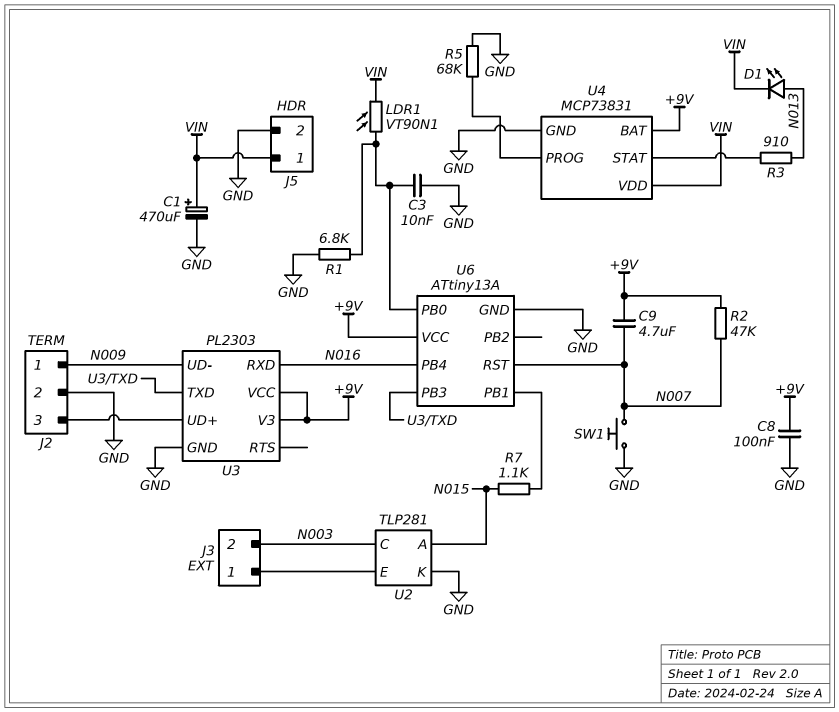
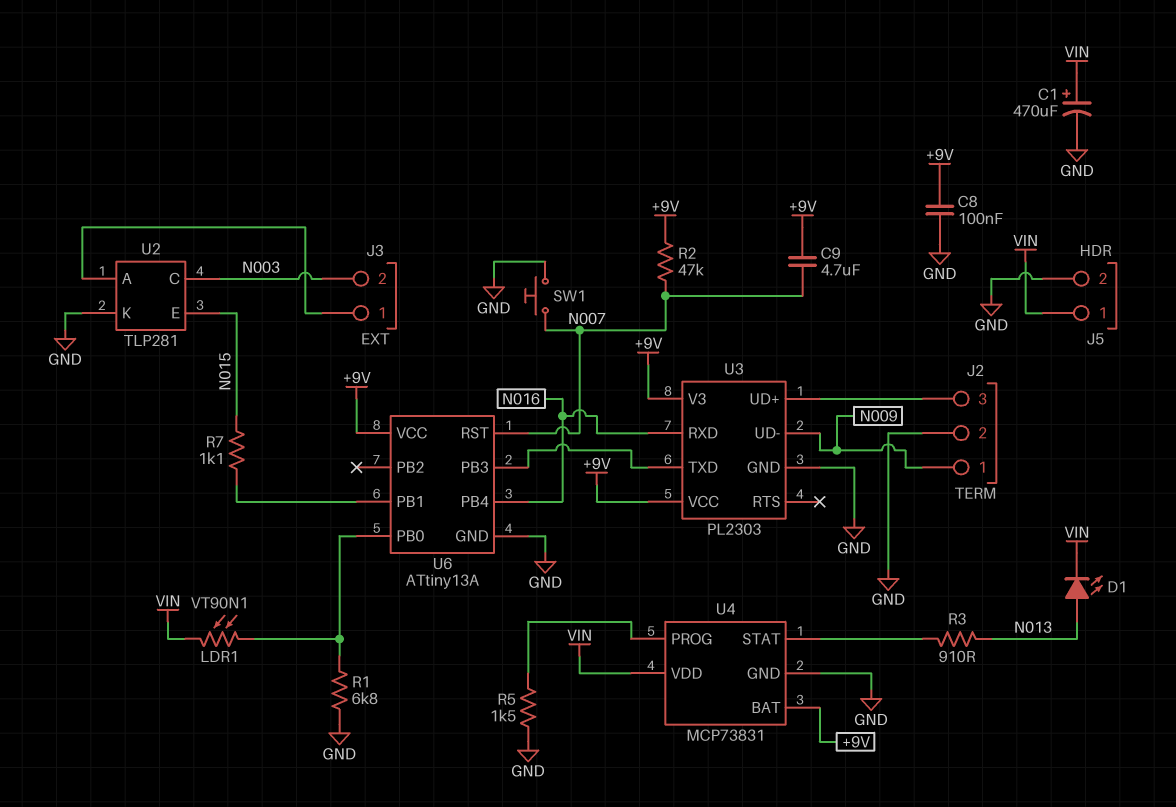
C3: 10nF (GND, U6/PB0) -> none
R5: 68k (GND, U4/PROG) -> 1.5k (GND, U4/PROG)
U2 pin A: N015 -> J3/1
U2 pin E: J3/1 -> N015

